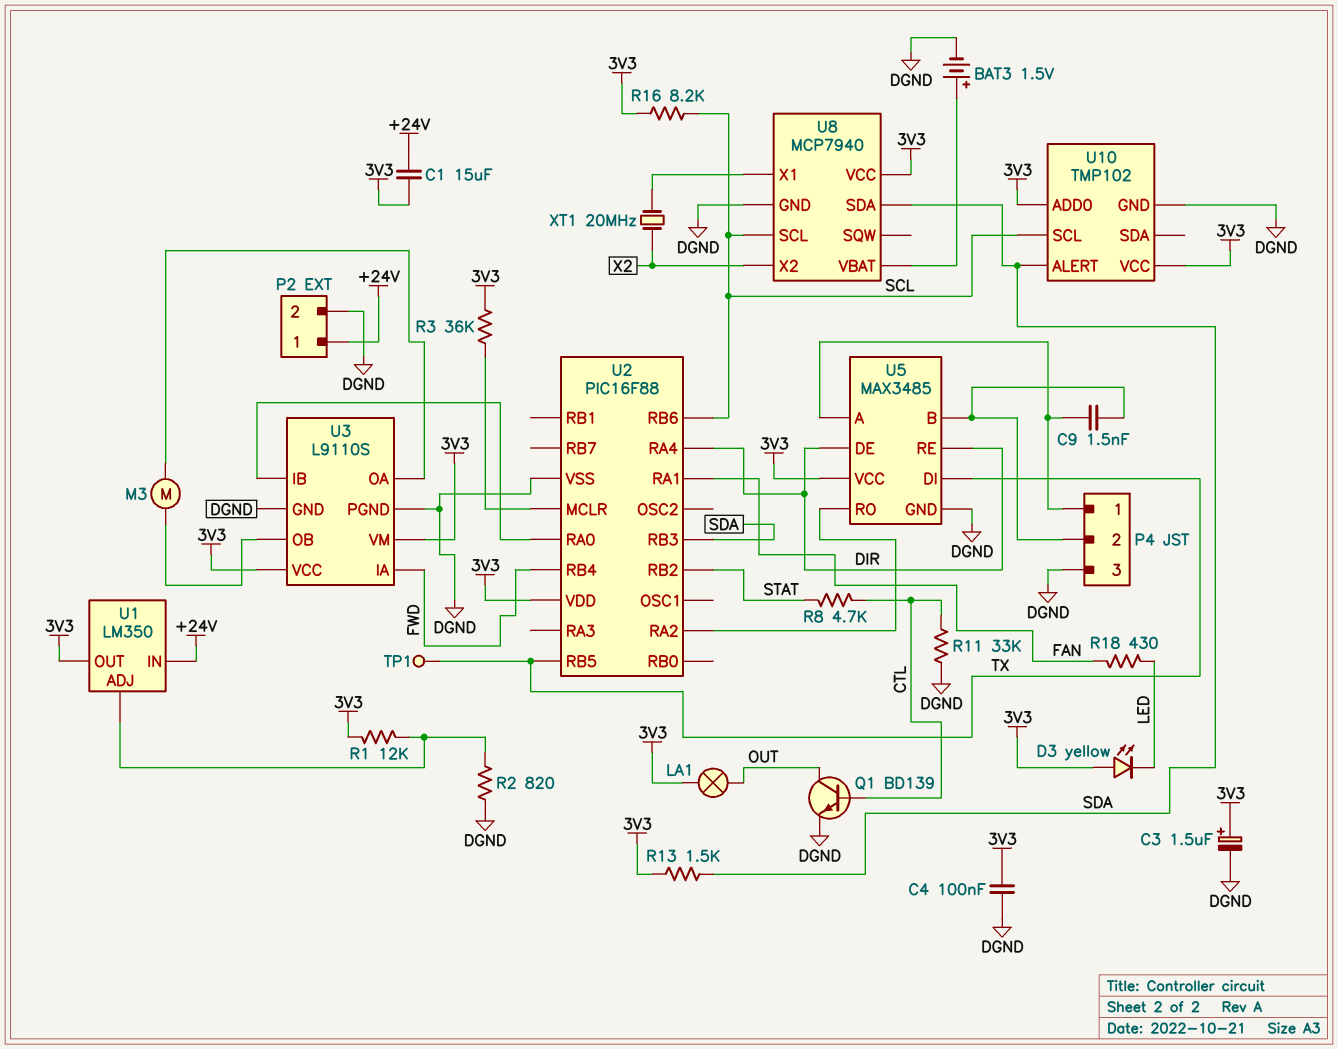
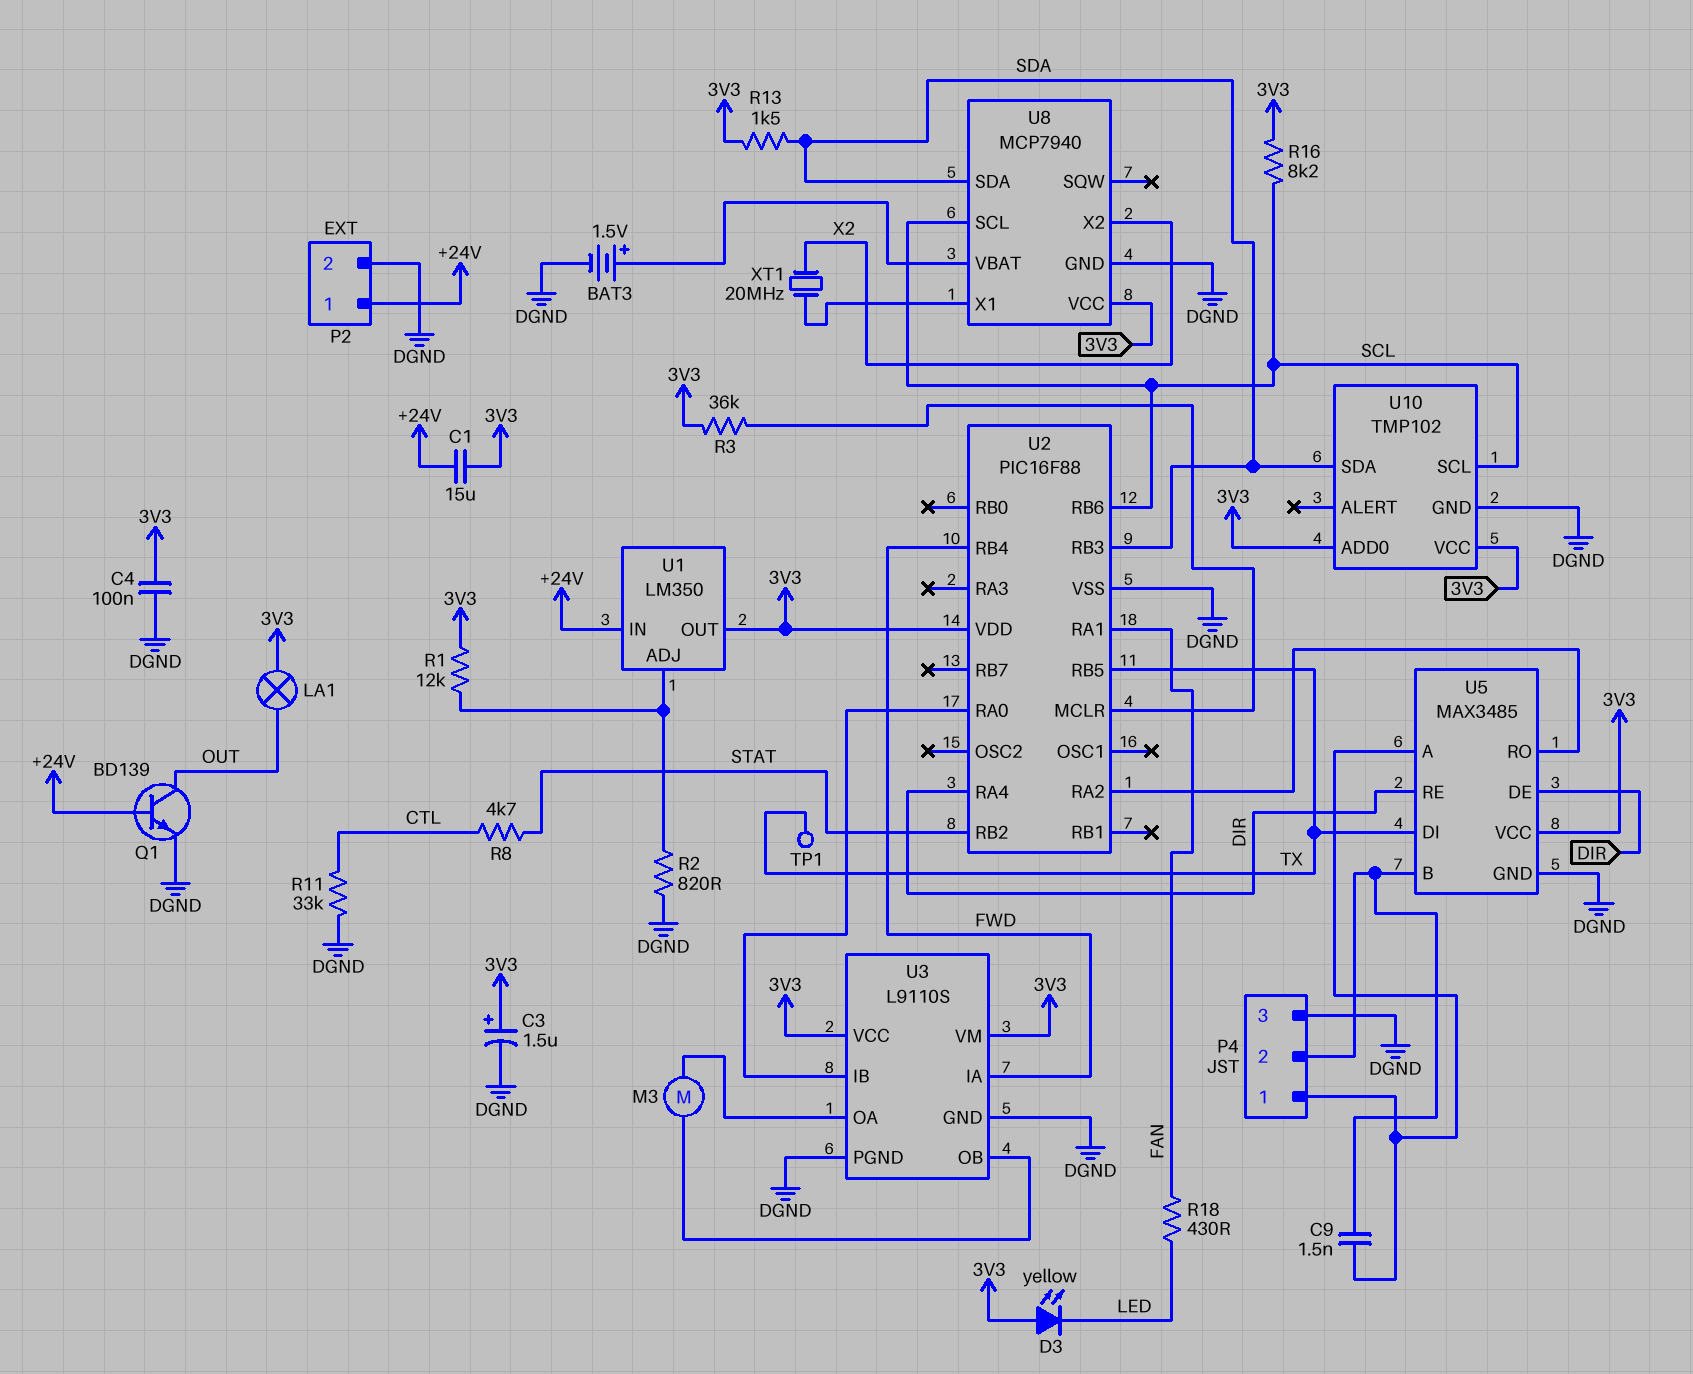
Q1: NPN BD139 (B CTL, C OUT, E DGND) -> NPN BD139 (B +24V, C OUT, E DGND)
U10 pin ALERT: SDA -> none
U10 pin SDA: none -> SDA

